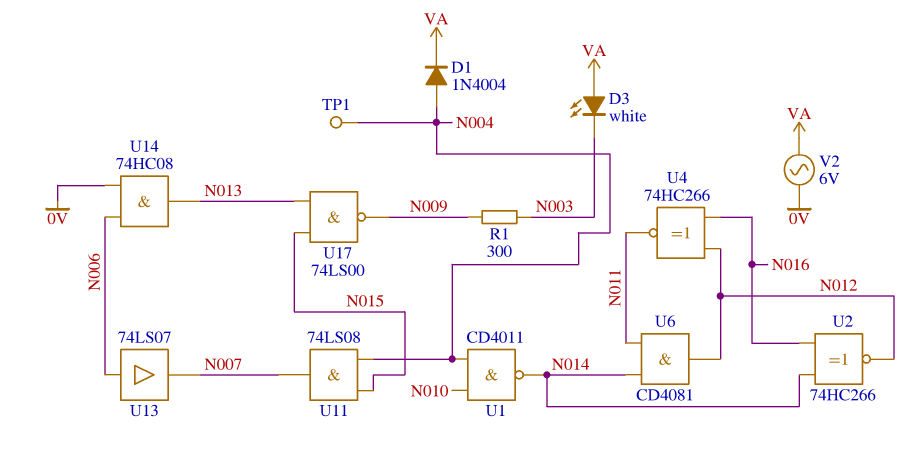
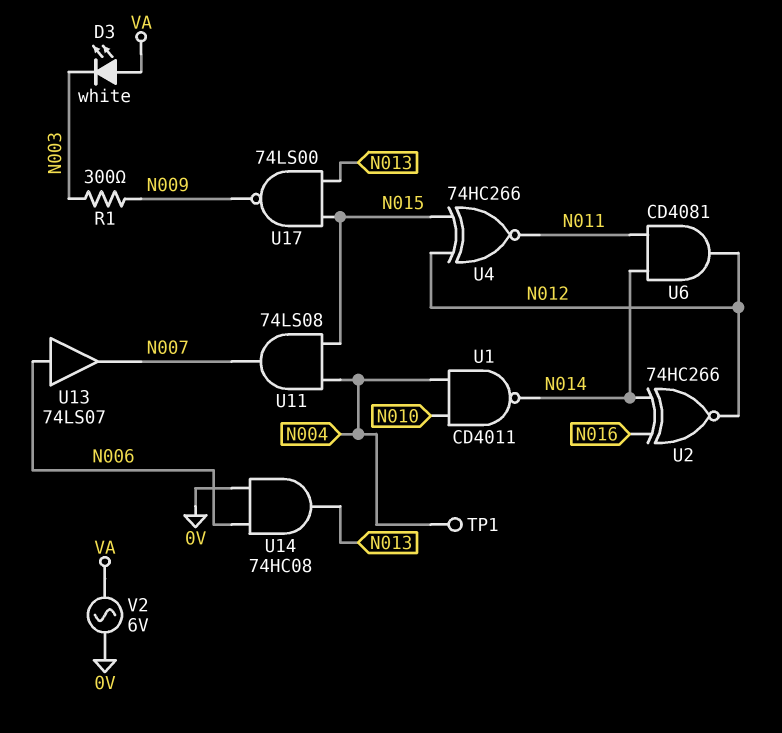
D1: diode 1N4004 (A N004, K VA) -> none
U4: XNOR 74HC266 (in N012, in N016, out N011) -> XNOR 74HC266 (in N012, in N015, out N011)

